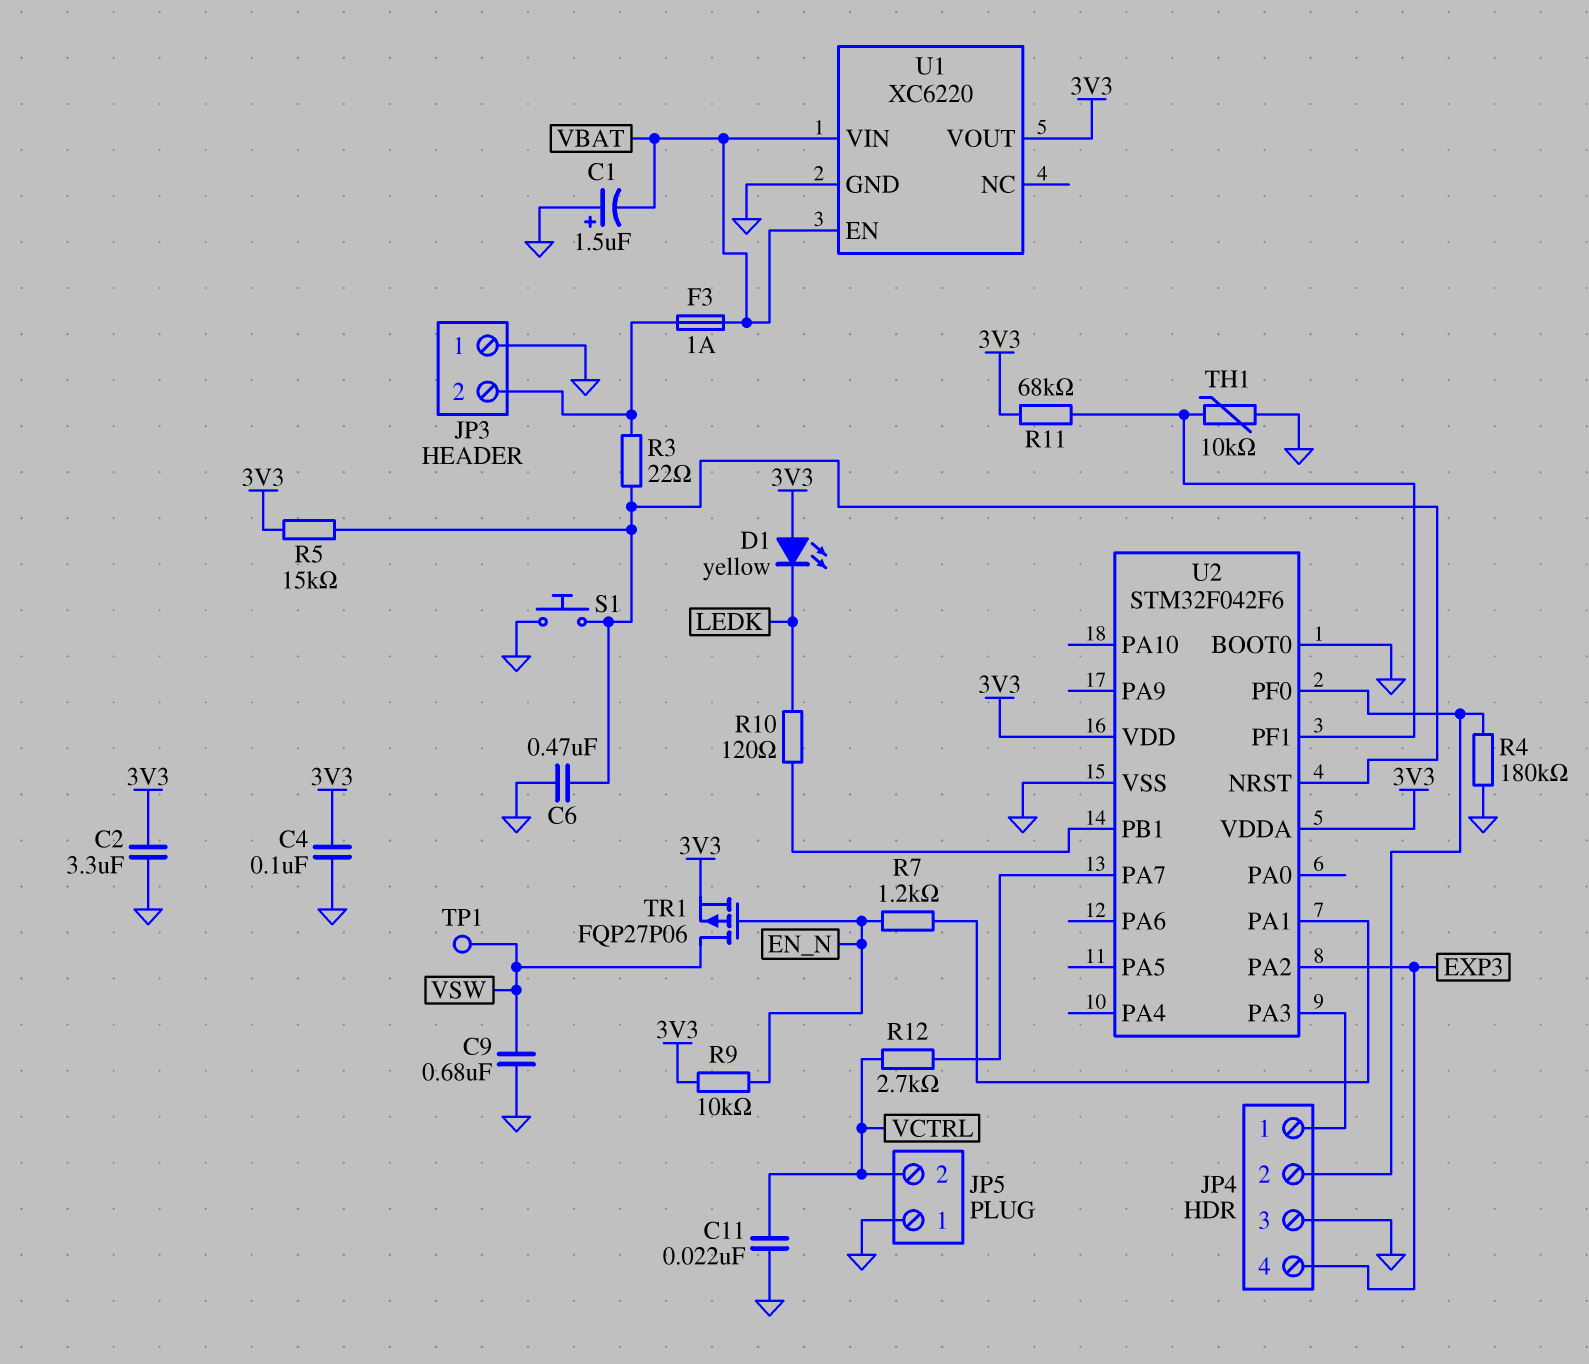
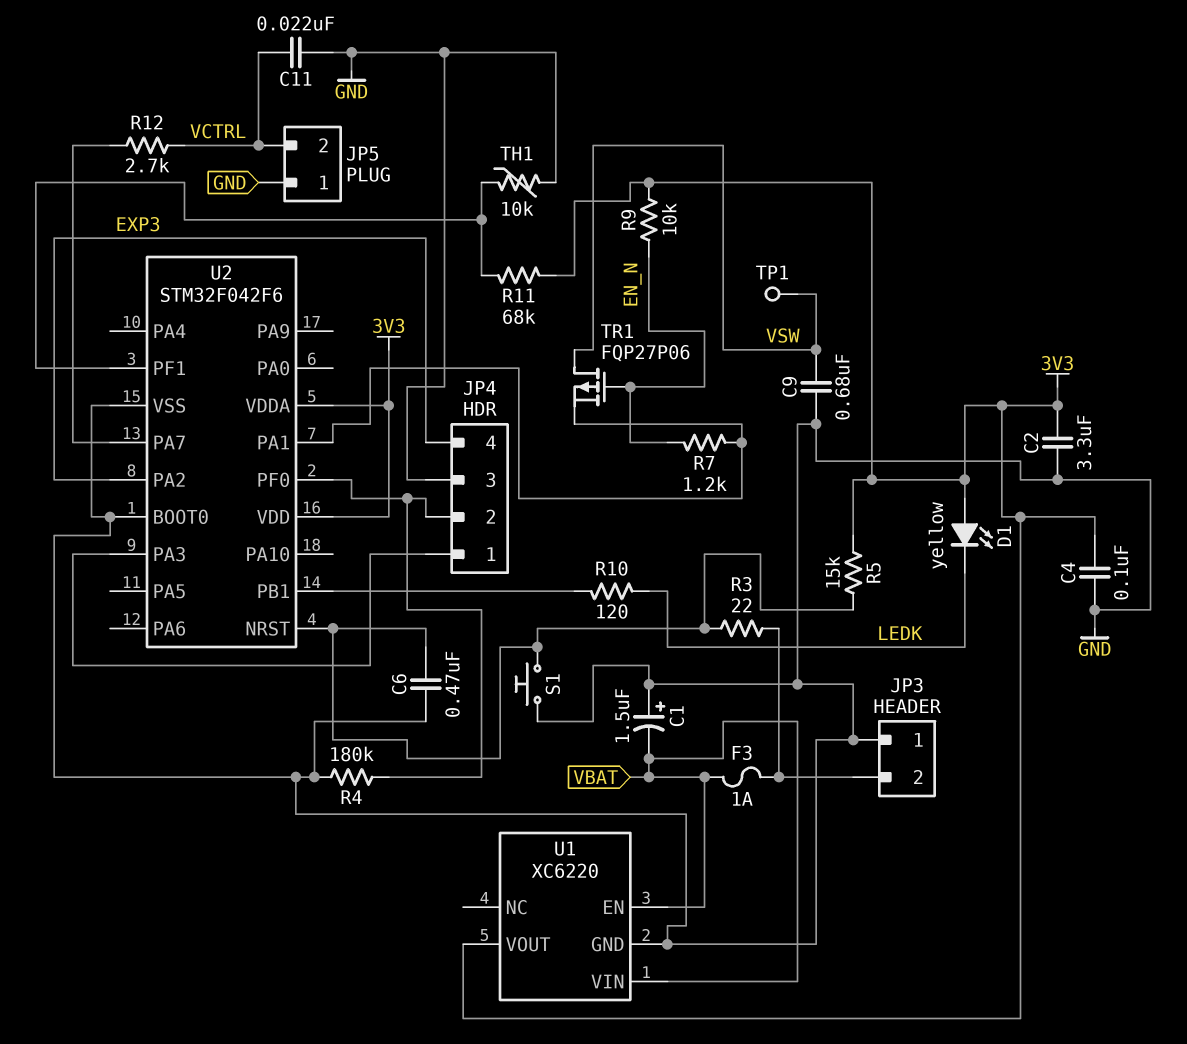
TR1: PMOS FQP27P06 (G EN_N, D VSW, S 3V3) -> PMOS FQP27P06 (G EN_N, D VSW, S U2/PA1)

